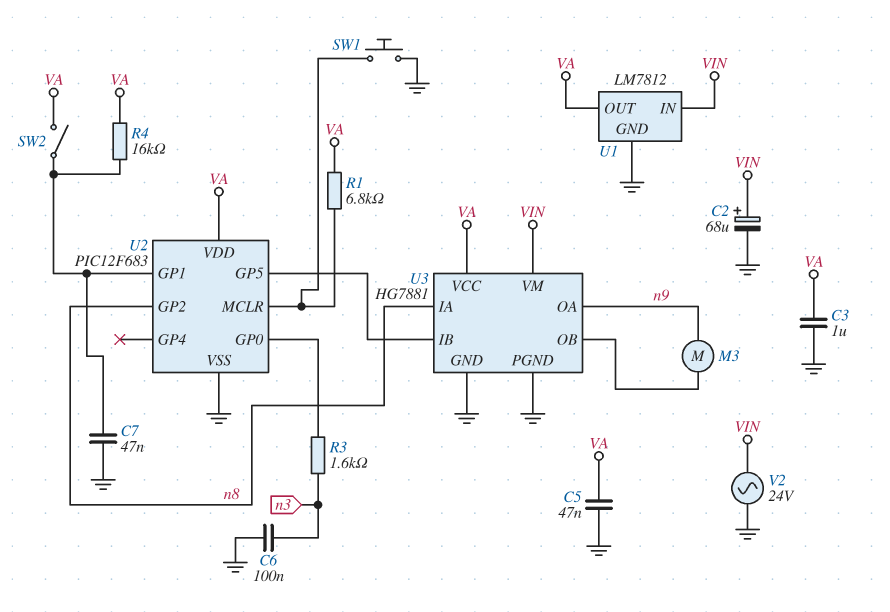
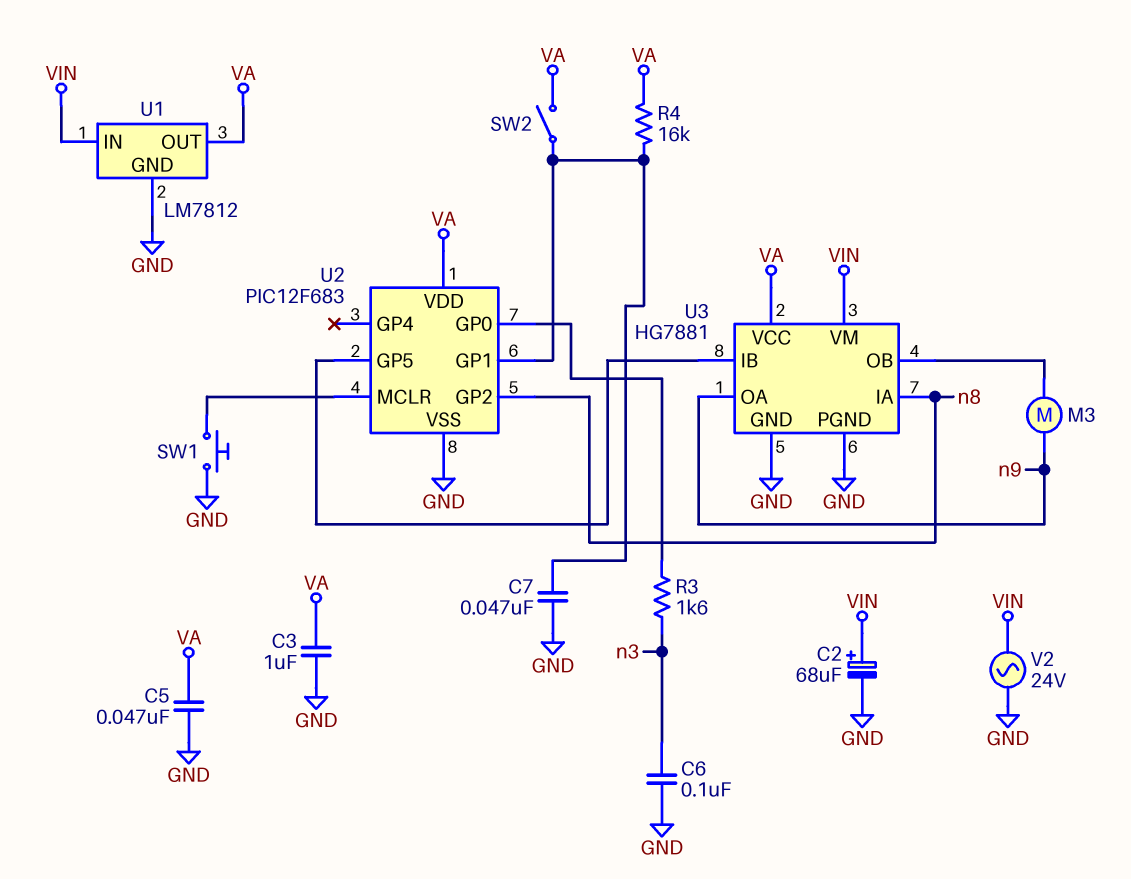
R1: 6.8k (U2/MCLR, VA) -> none

